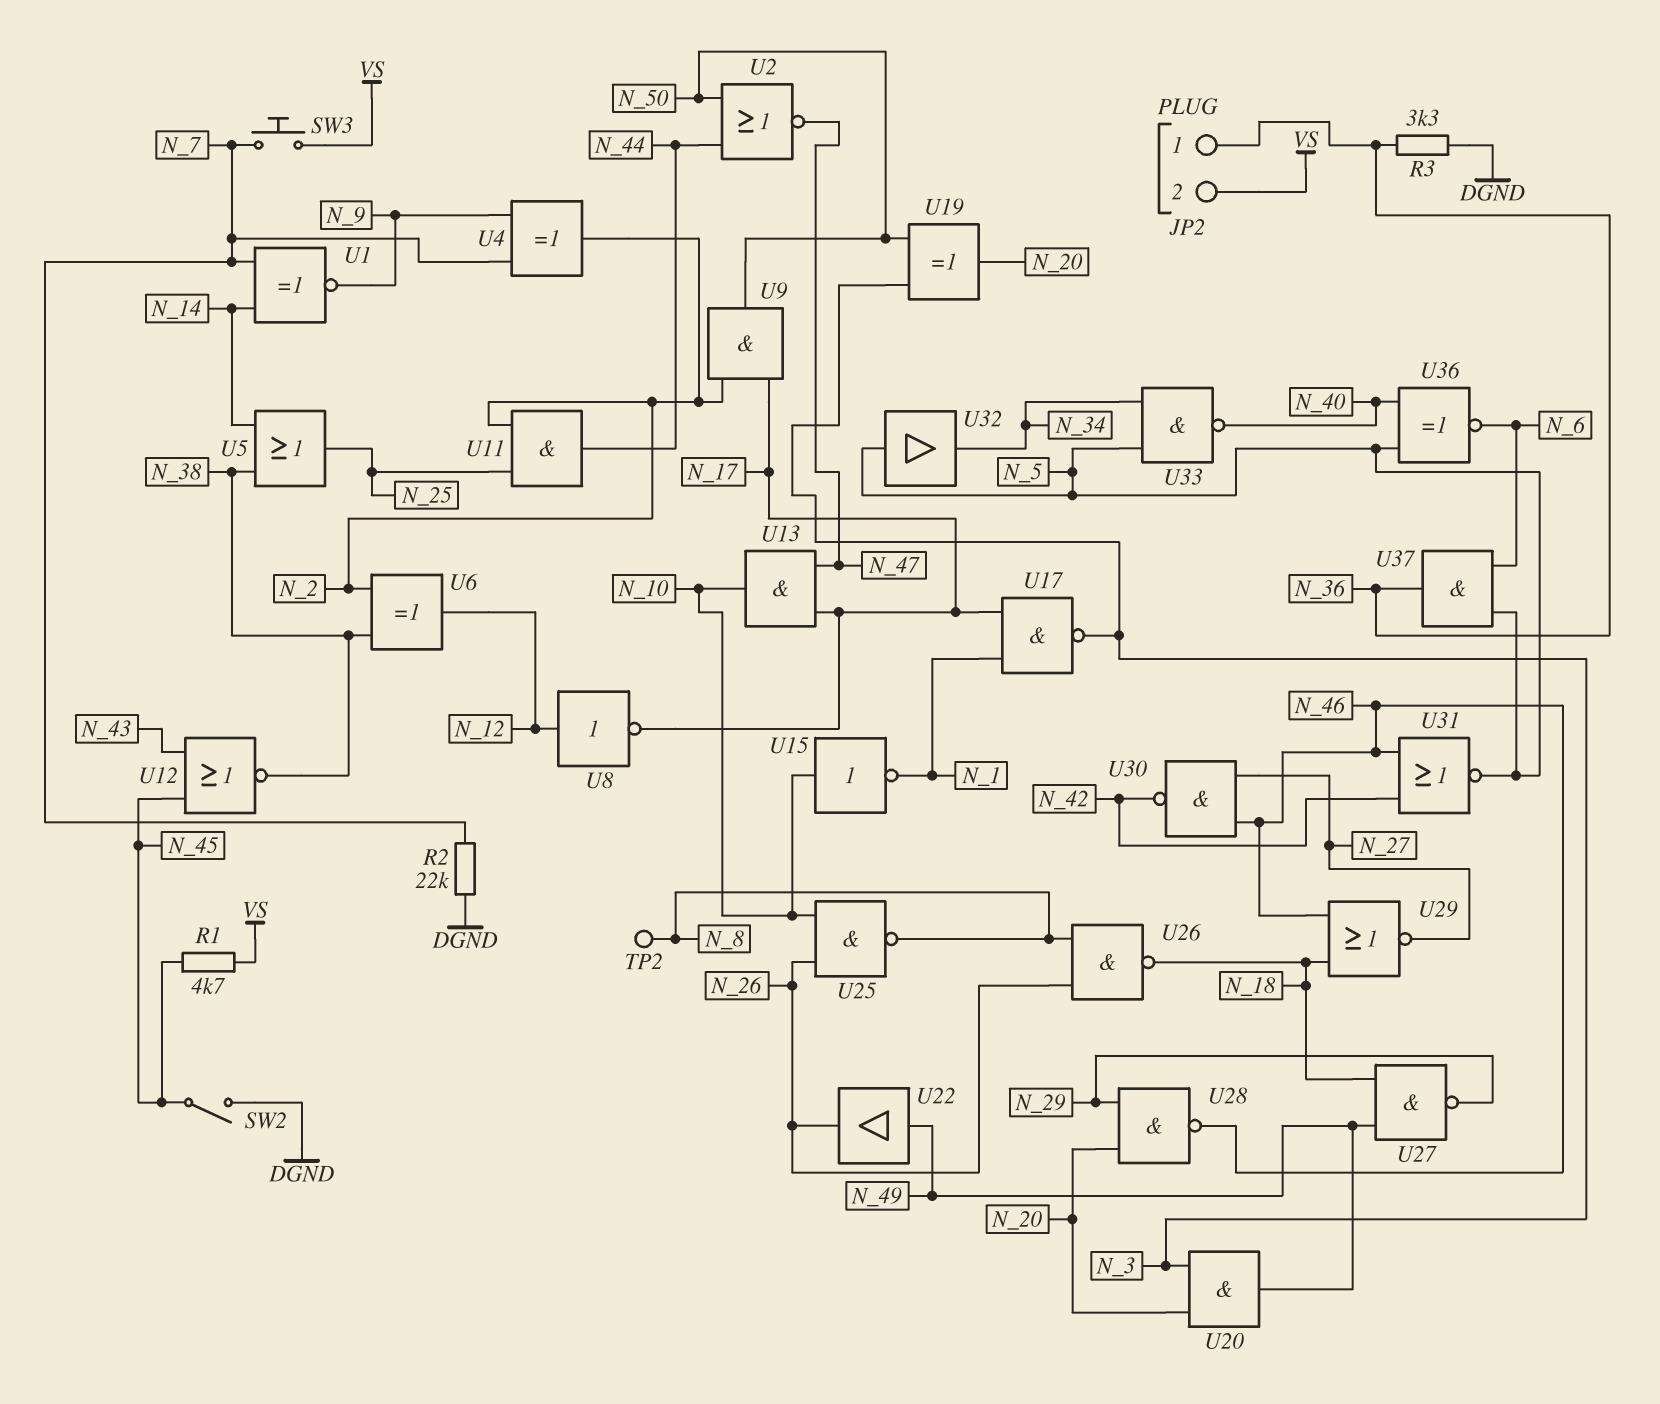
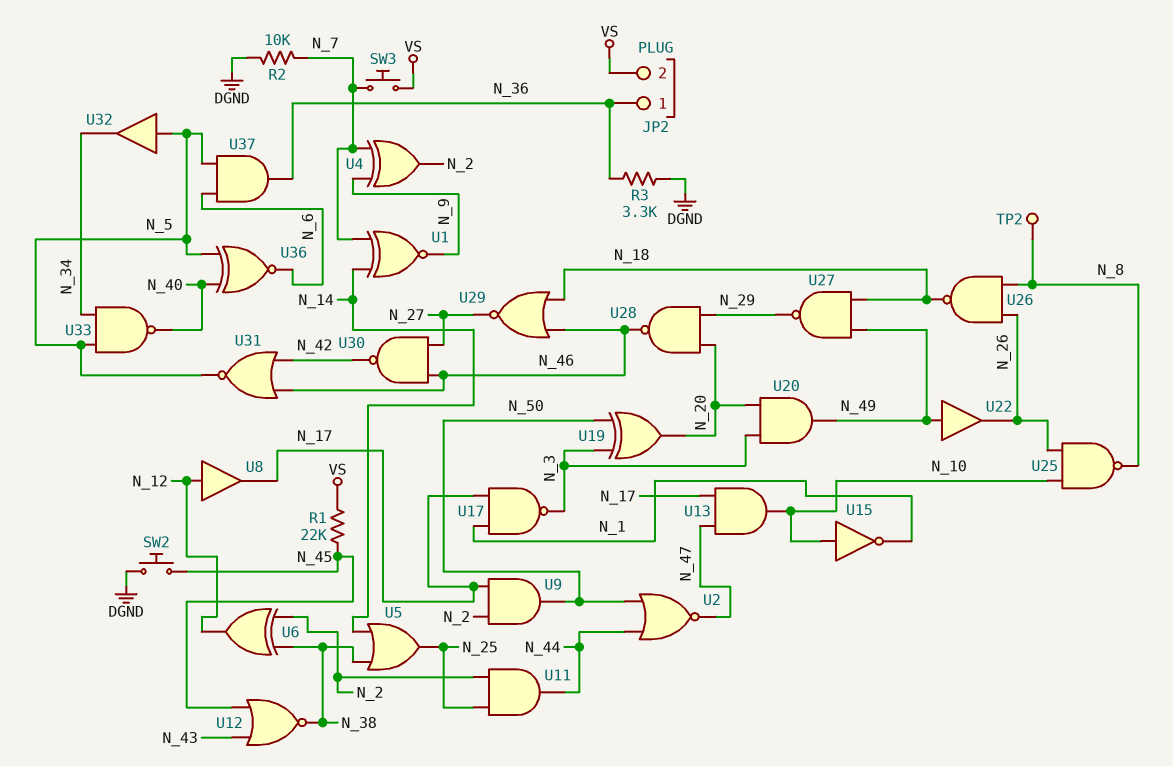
R1: 4.7k (N_45, VS) -> 22k (N_45, VS)
R2: 22k (DGND, N_7) -> 10k (DGND, N_7)
SW2: switch (DGND, N_45) -> button (DGND, N_45)
U8: NOT (in N_12, out N_17) -> buffer (in N_12, out N_17)

